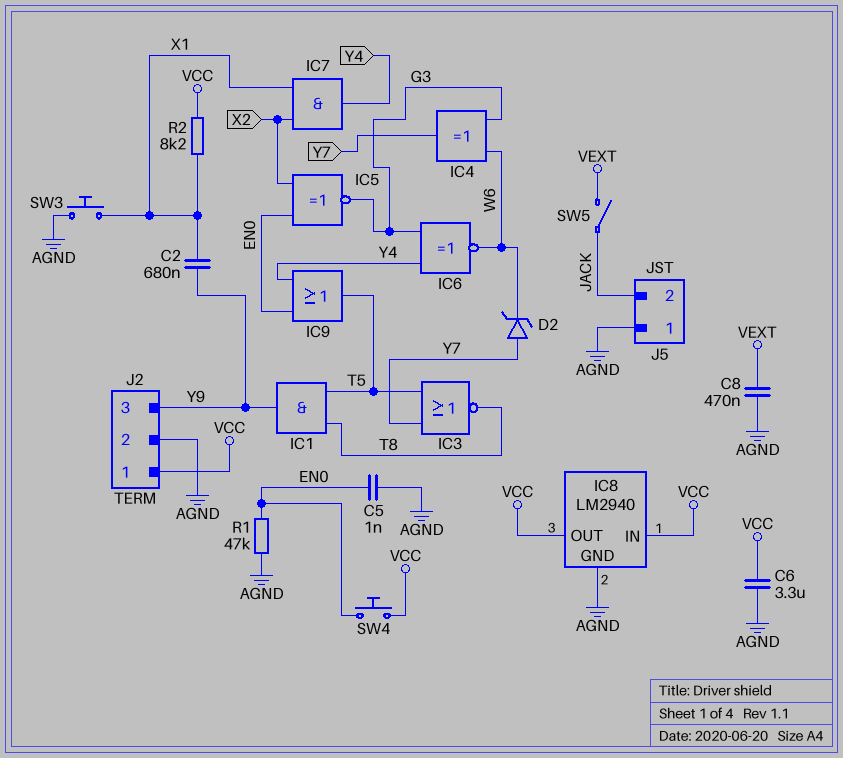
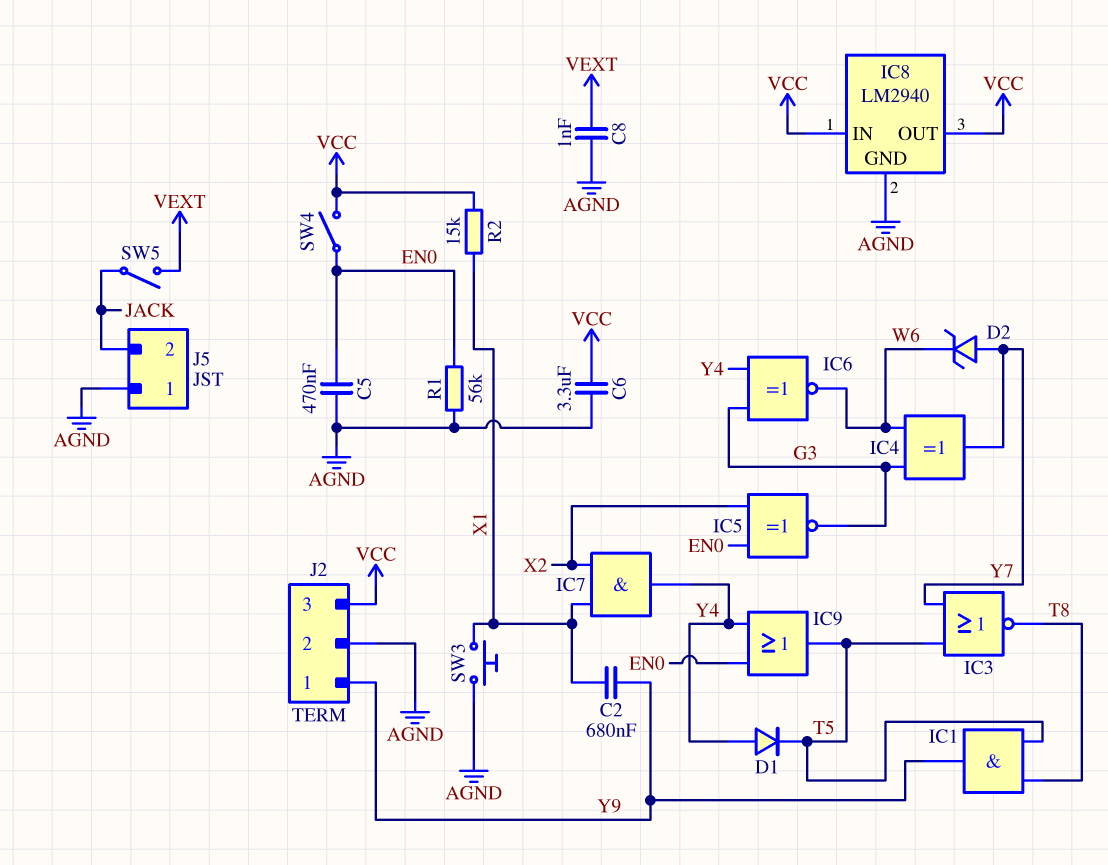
C5: 1nF (AGND, EN0) -> 470nF (AGND, EN0)
C8: 470nF (AGND, VEXT) -> 1nF (AGND, VEXT)
D1: none -> diode (A Y4, K T5)
J2 pin 1: VCC -> Y9
J2 pin 3: Y9 -> VCC
R1: 47k (AGND, EN0) -> 56k (AGND, EN0)
R2: 8.2k (VCC, X1) -> 15k (VCC, X1)
SW4: button (EN0, VCC) -> switch (EN0, VCC)

